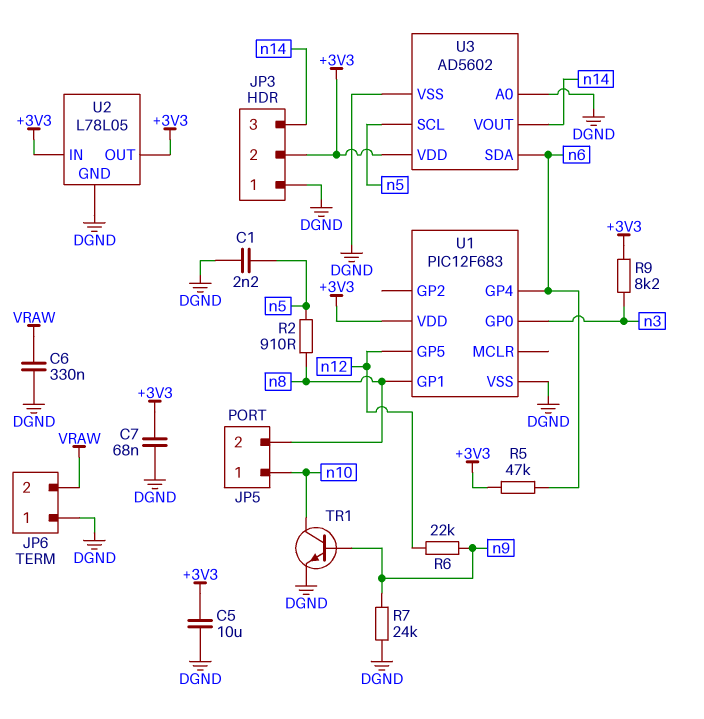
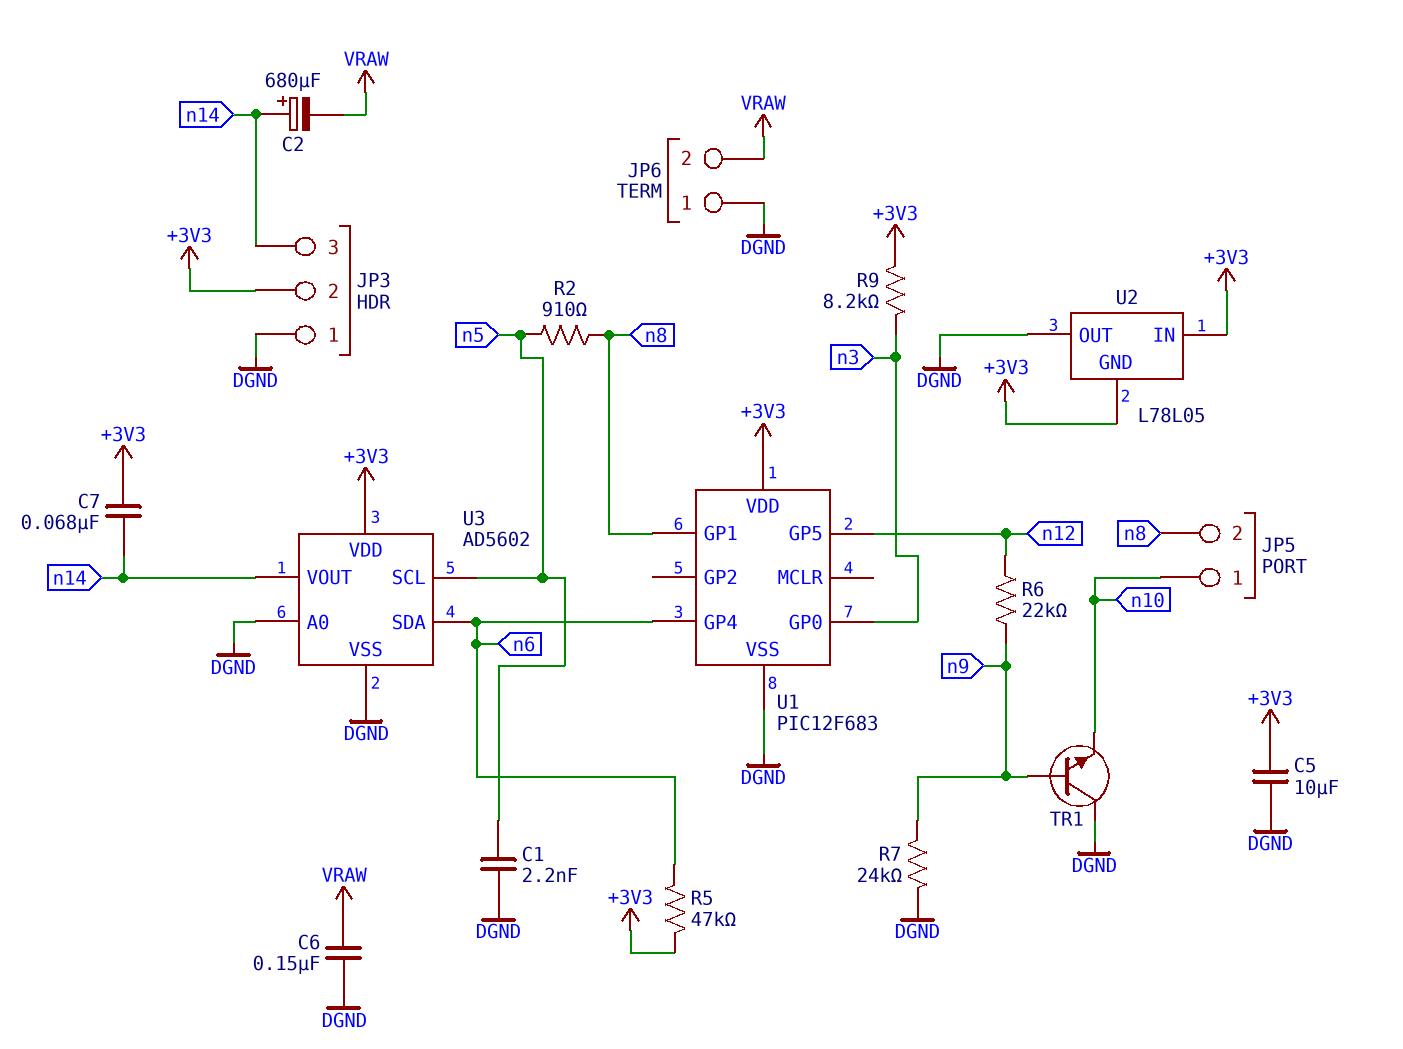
C2: none -> 680uF (plus n14, minus VRAW)
C6: 330nF (DGND, VRAW) -> 150nF (DGND, VRAW)
C7: 68nF (+3V3, DGND) -> 68nF (+3V3, n14)
TR1: NPN (B n9, C n10, E DGND) -> NPN (B n9, C DGND, E n10)
U2 pin GND: DGND -> +3V3
U2 pin OUT: +3V3 -> DGND

